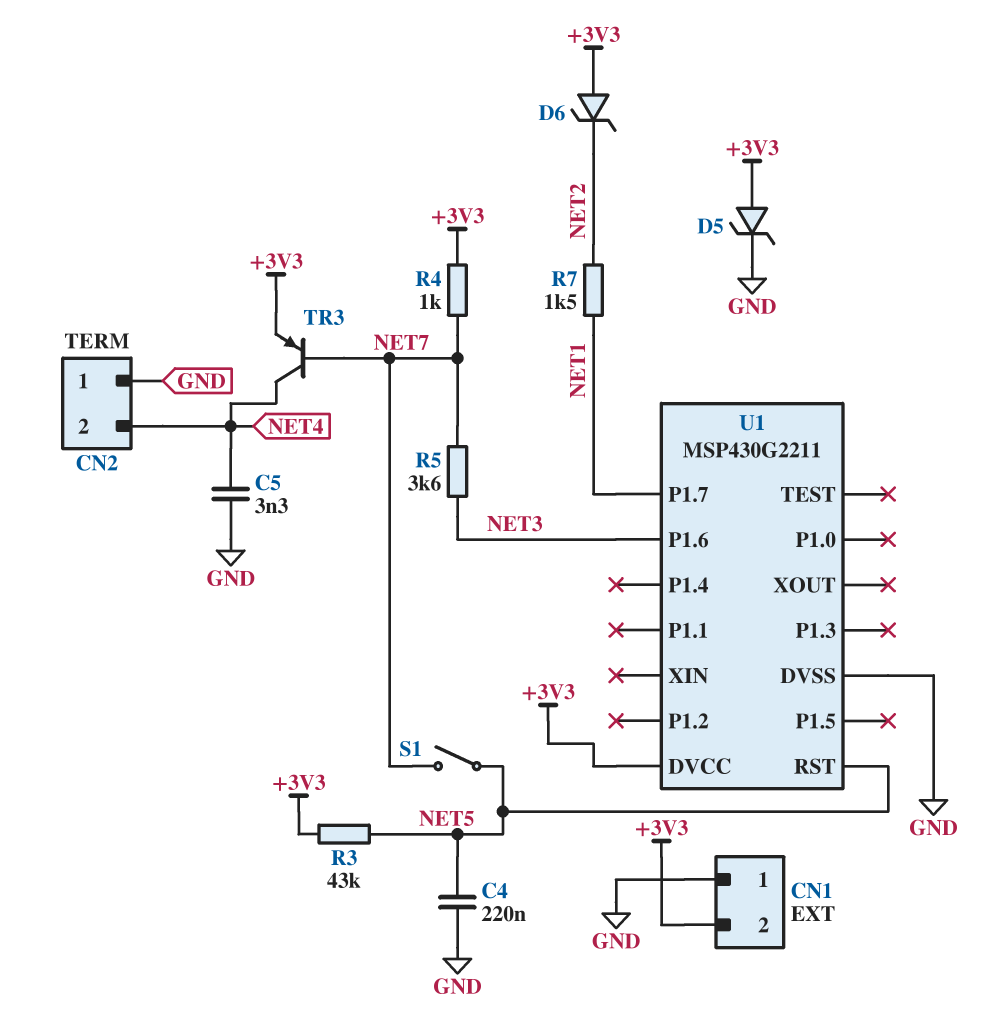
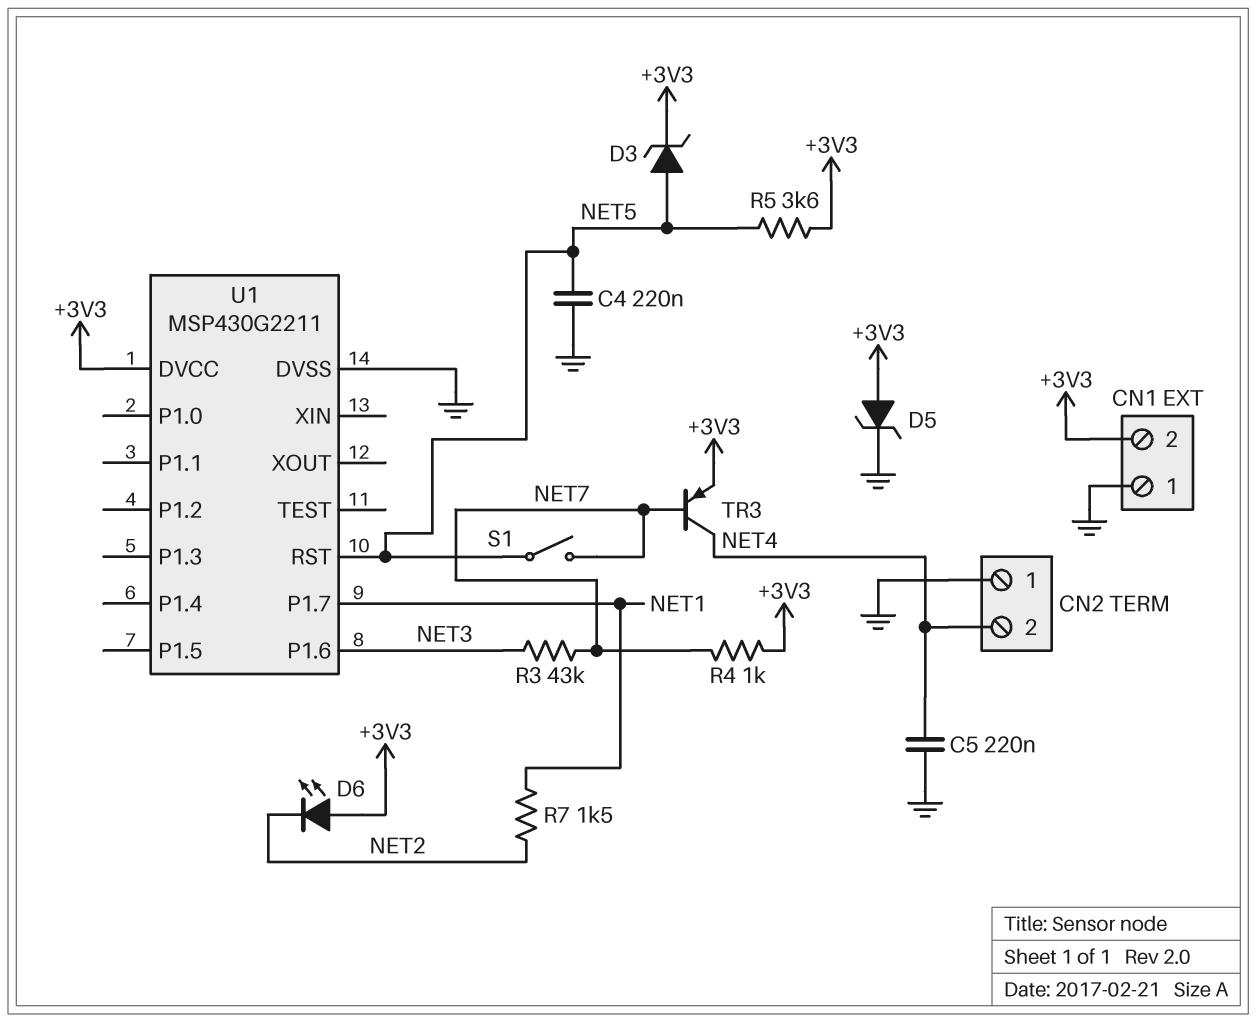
C5: 3.3nF (GND, NET4) -> 220nF (GND, NET4)
D3: none -> zener (A NET5, K +3V3)
D6: zener (A +3V3, K NET2) -> LED (A +3V3, K NET2)
R3: 43k (+3V3, NET5) -> 43k (NET3, NET7)
R5: 3.6k (NET3, NET7) -> 3.6k (+3V3, NET5)

